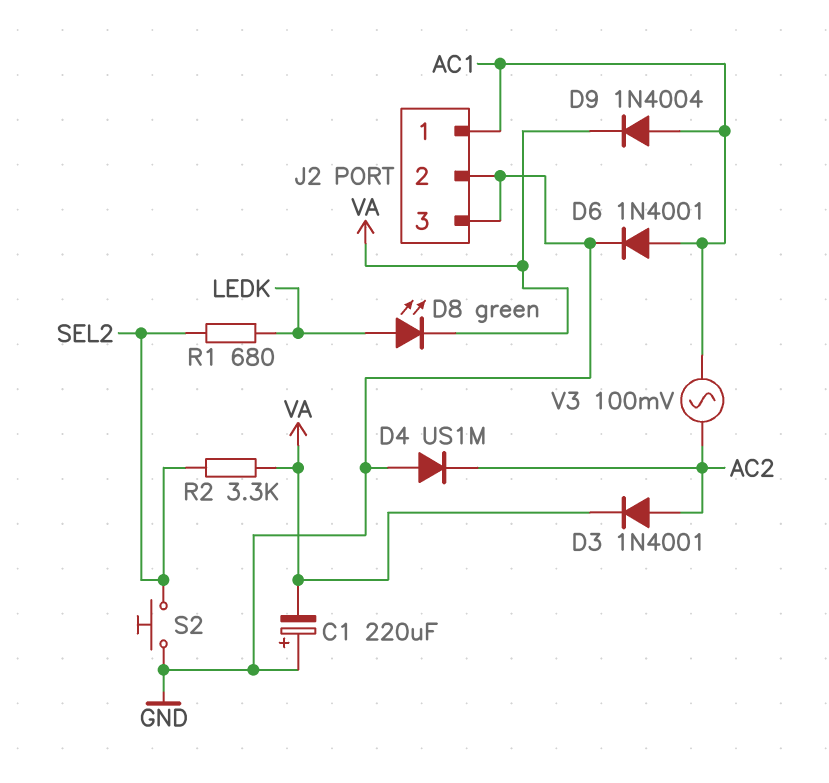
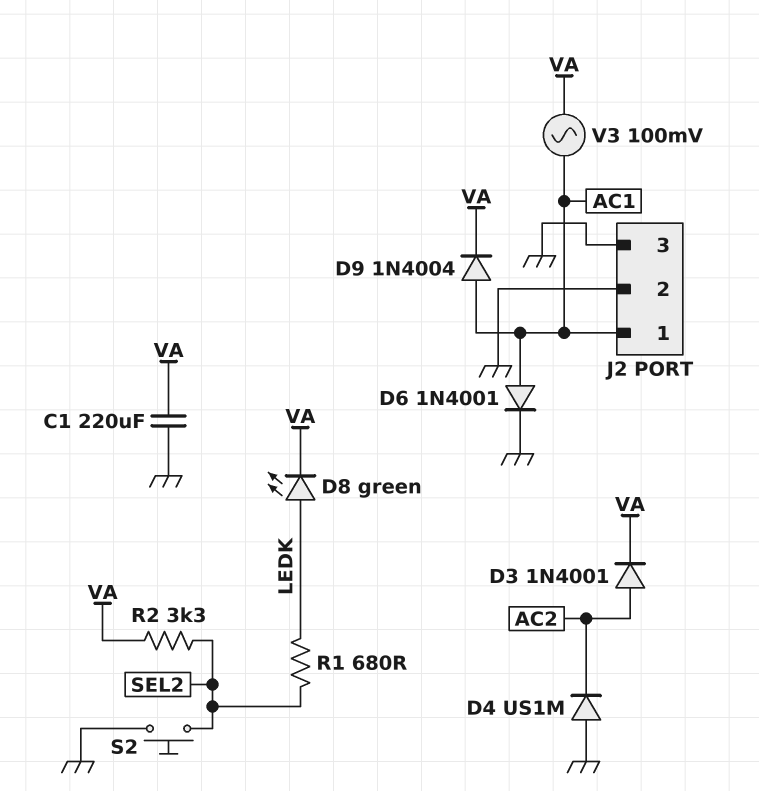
C1: 220uF (plus GND, minus VA) -> 220uF (GND, VA)
V3: AC 100mV (AC1, AC2) -> AC 100mV (AC1, VA)

